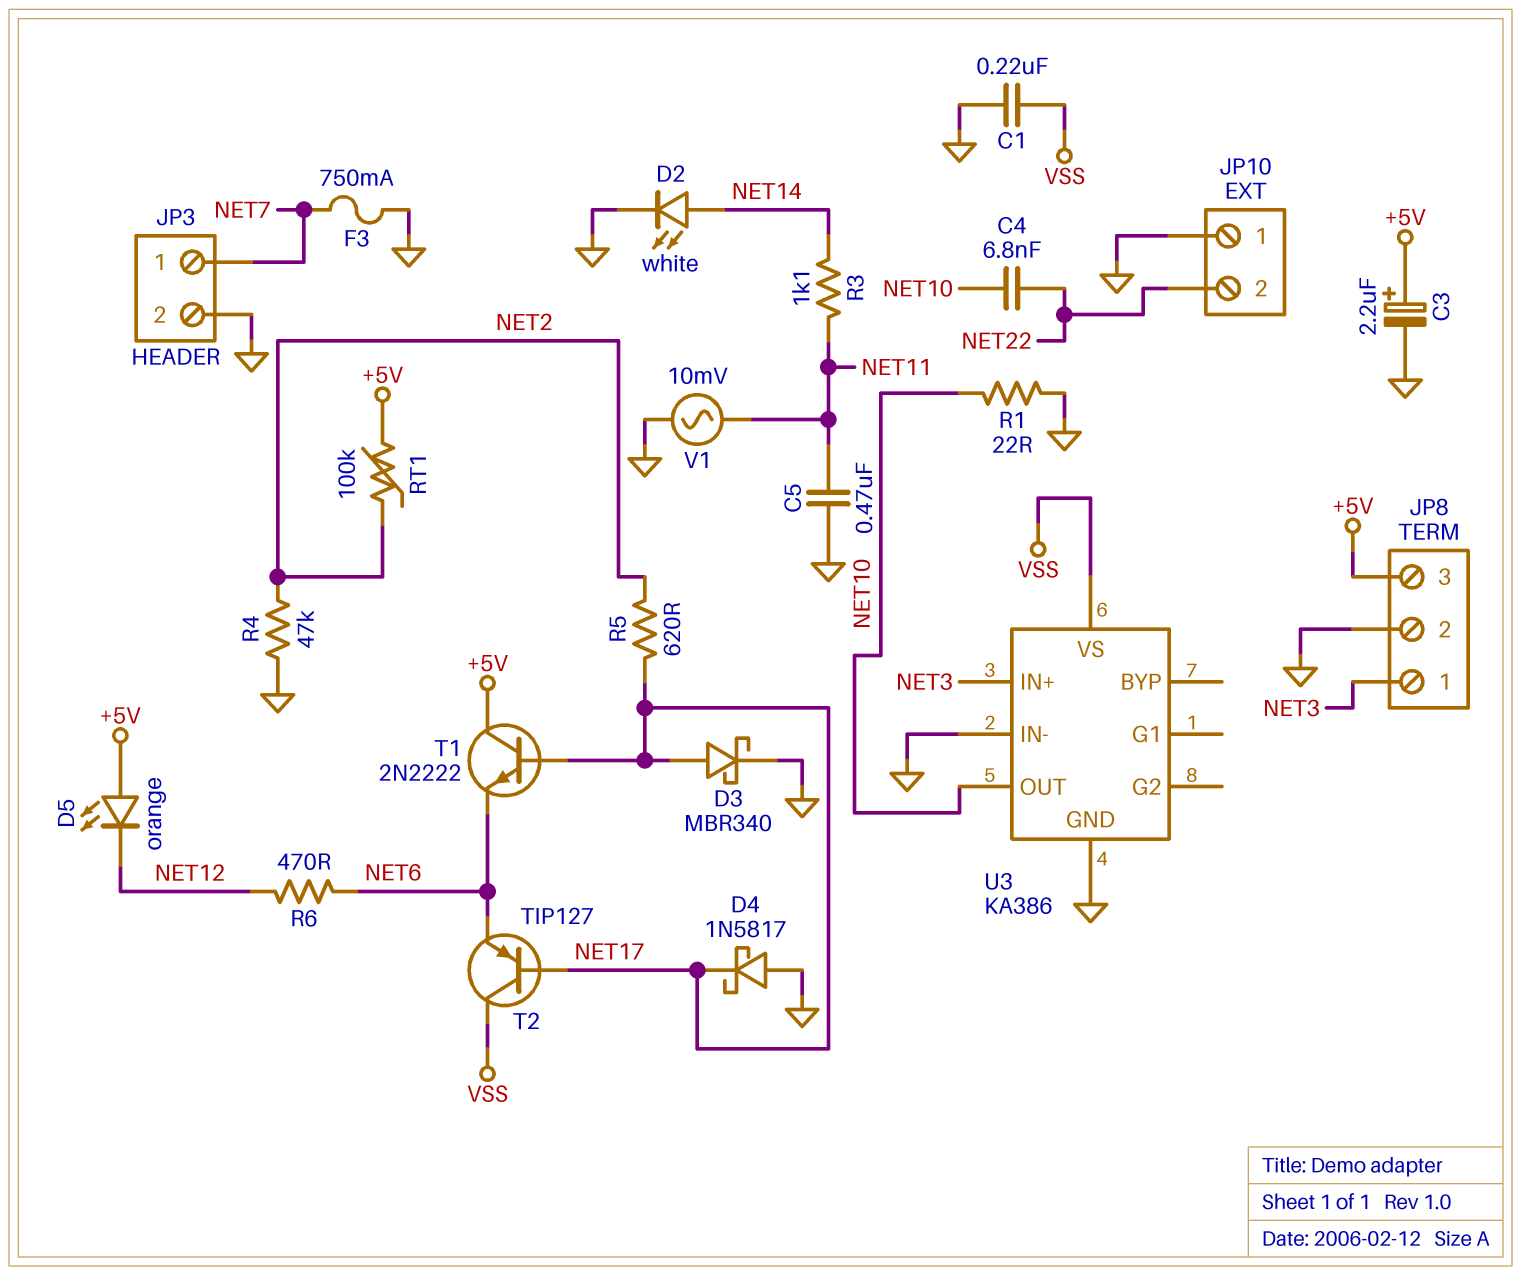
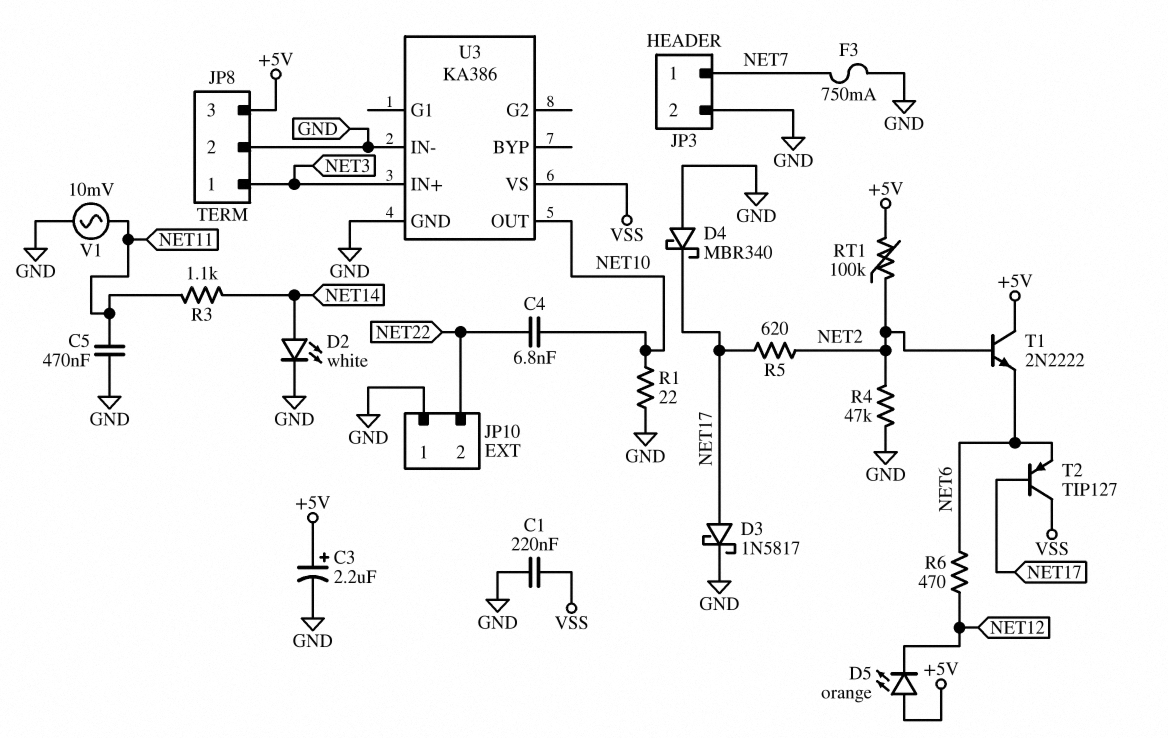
D3: schottky MBR340 (A NET17, K GND) -> schottky 1N5817 (A NET17, K GND)
D4: schottky 1N5817 (A GND, K NET17) -> schottky MBR340 (A GND, K NET17)
T1: NPN 2N2222 (B NET17, C +5V, E NET6) -> NPN 2N2222 (B NET2, C +5V, E NET6)

